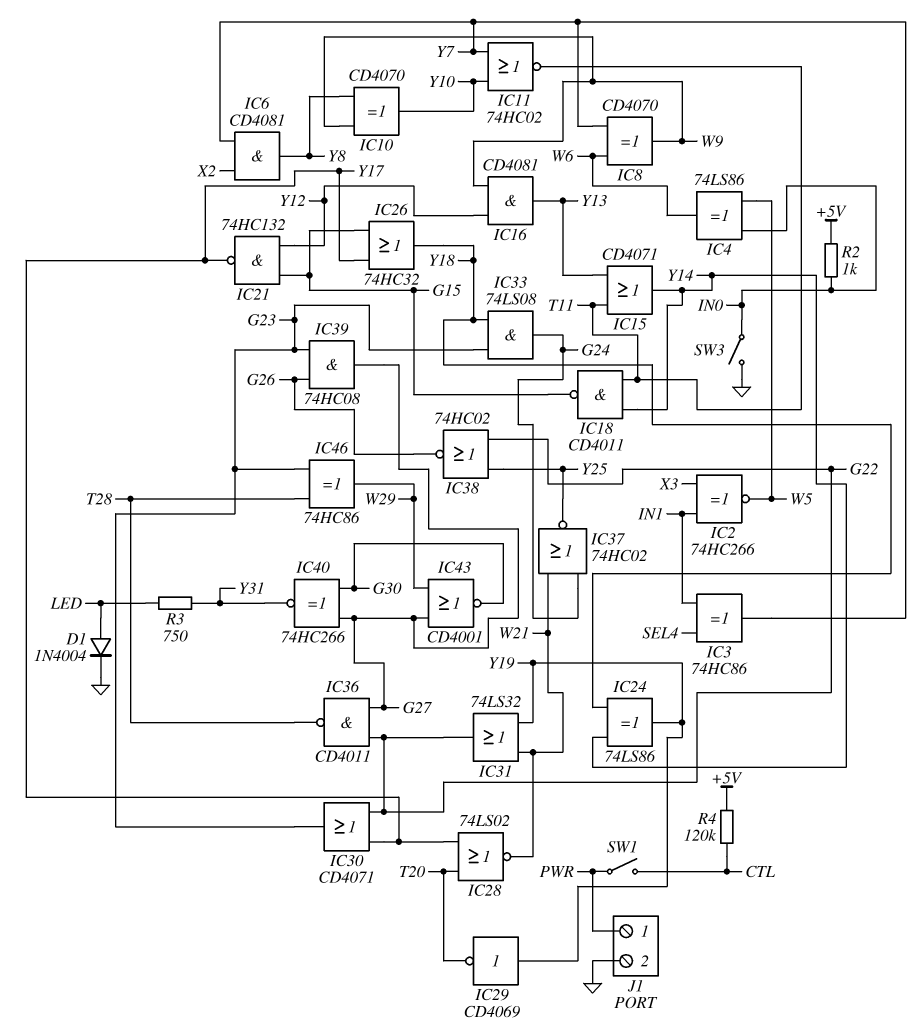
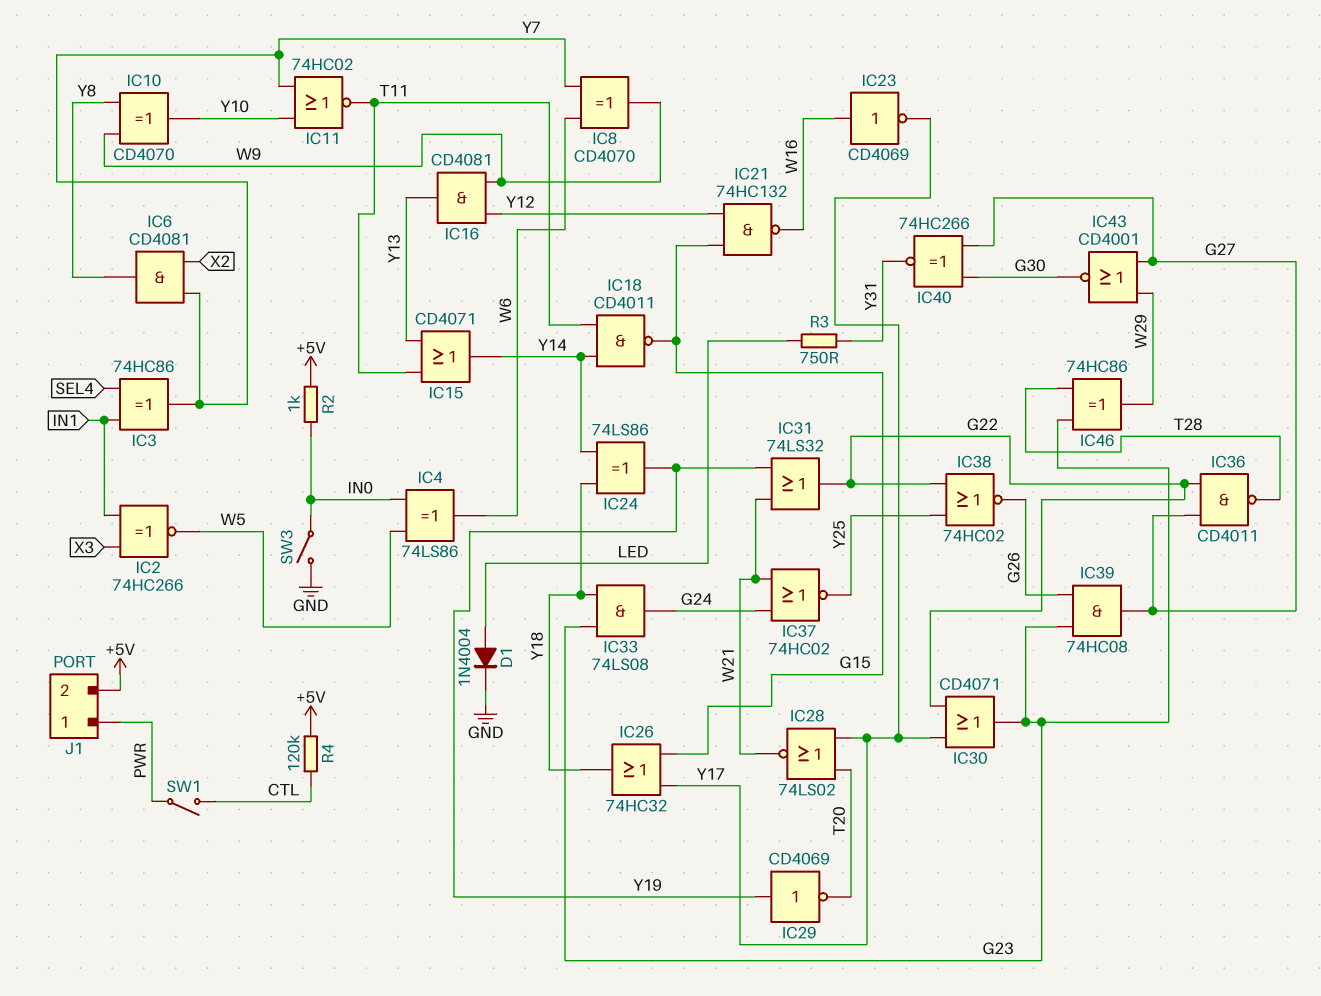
IC21: NAND 74HC132 (in G15, in Y12, out Y17) -> NAND 74HC132 (in G15, in Y12, out W16)
IC23: none -> NOT CD4069 (in W16, out Y17)
J1 pin 2: GND -> +5V

